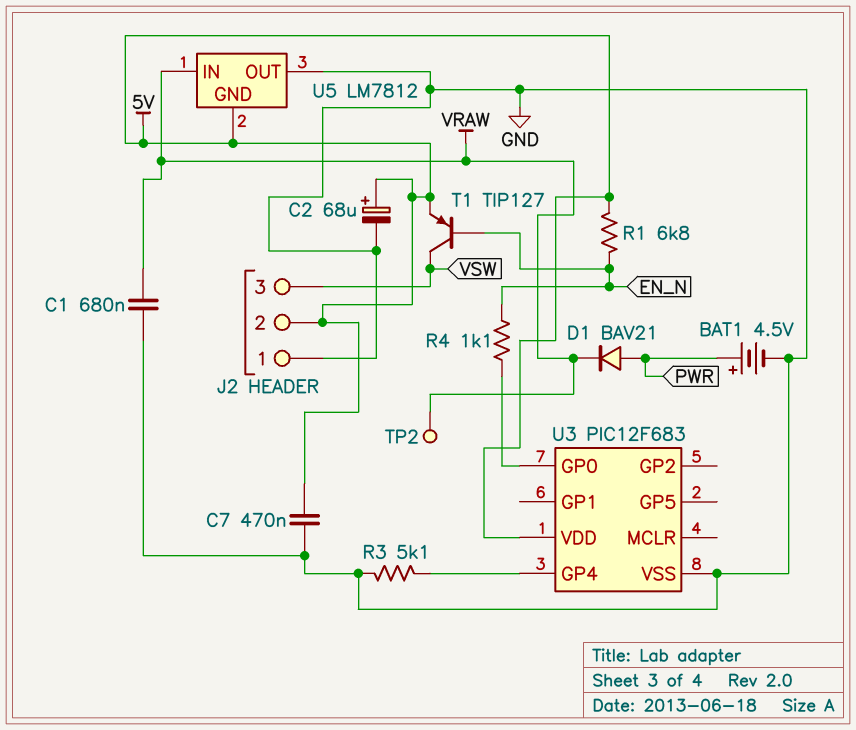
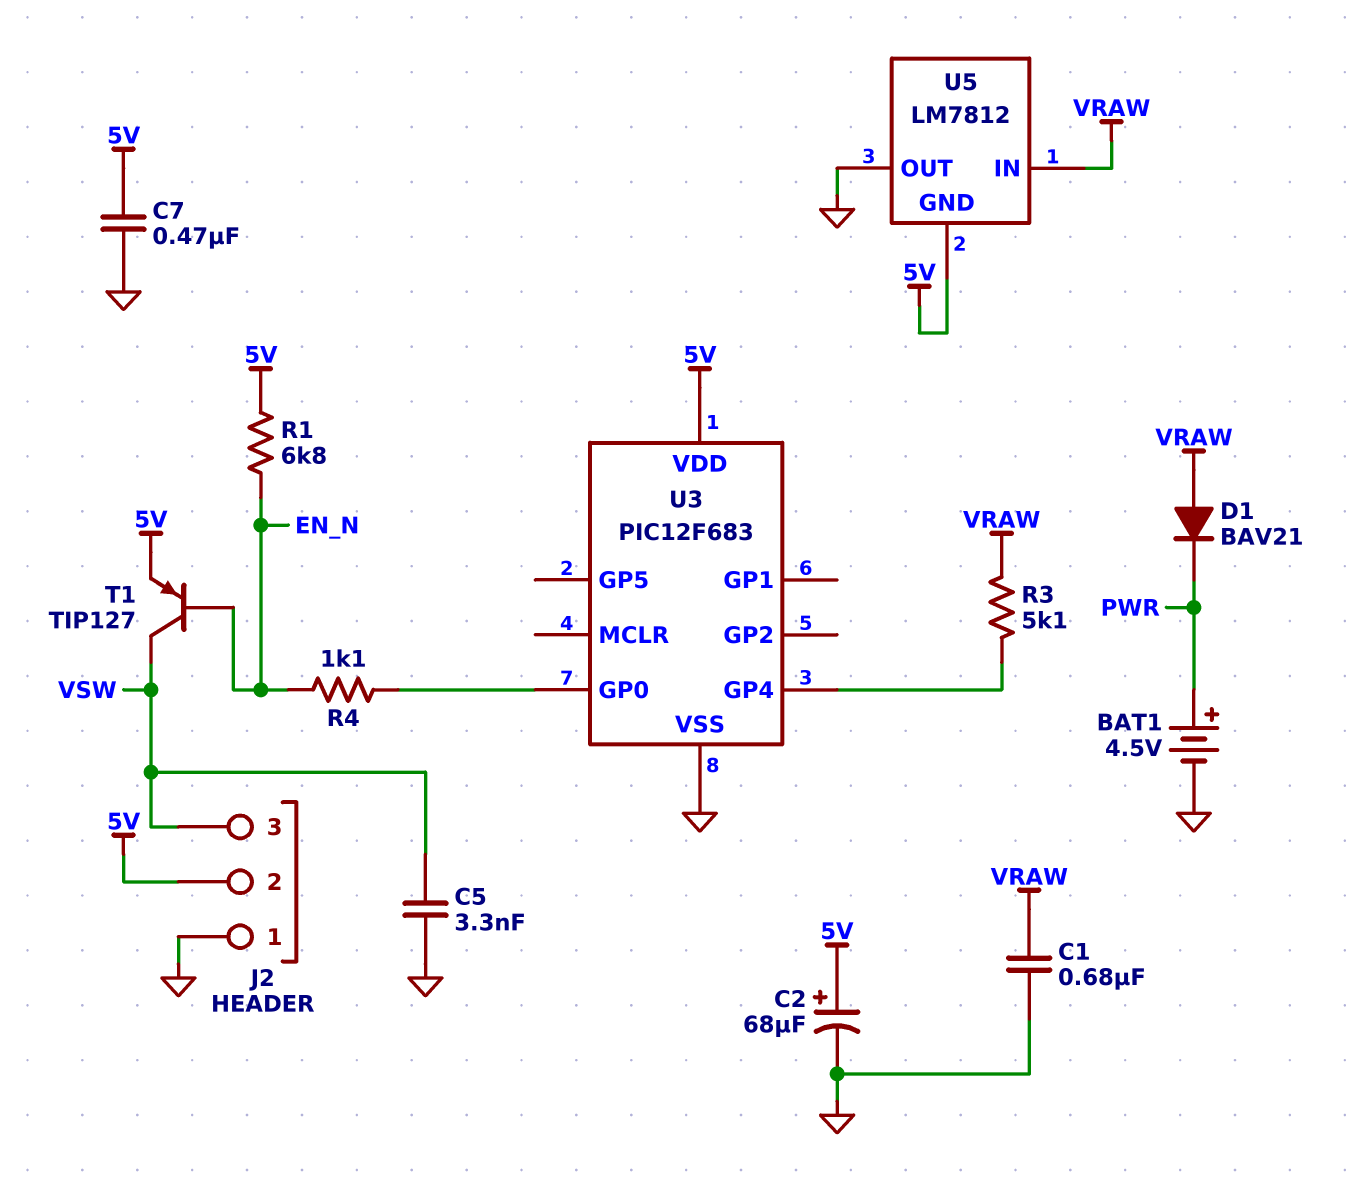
C5: none -> 3.3nF (GND, VSW)
D1: diode BAV21 (A PWR, K VRAW) -> diode BAV21 (A VRAW, K PWR)
R3: 5.1k (GND, U3/GP4) -> 5.1k (U3/GP4, VRAW)
TP2: test point (VRAW) -> none

